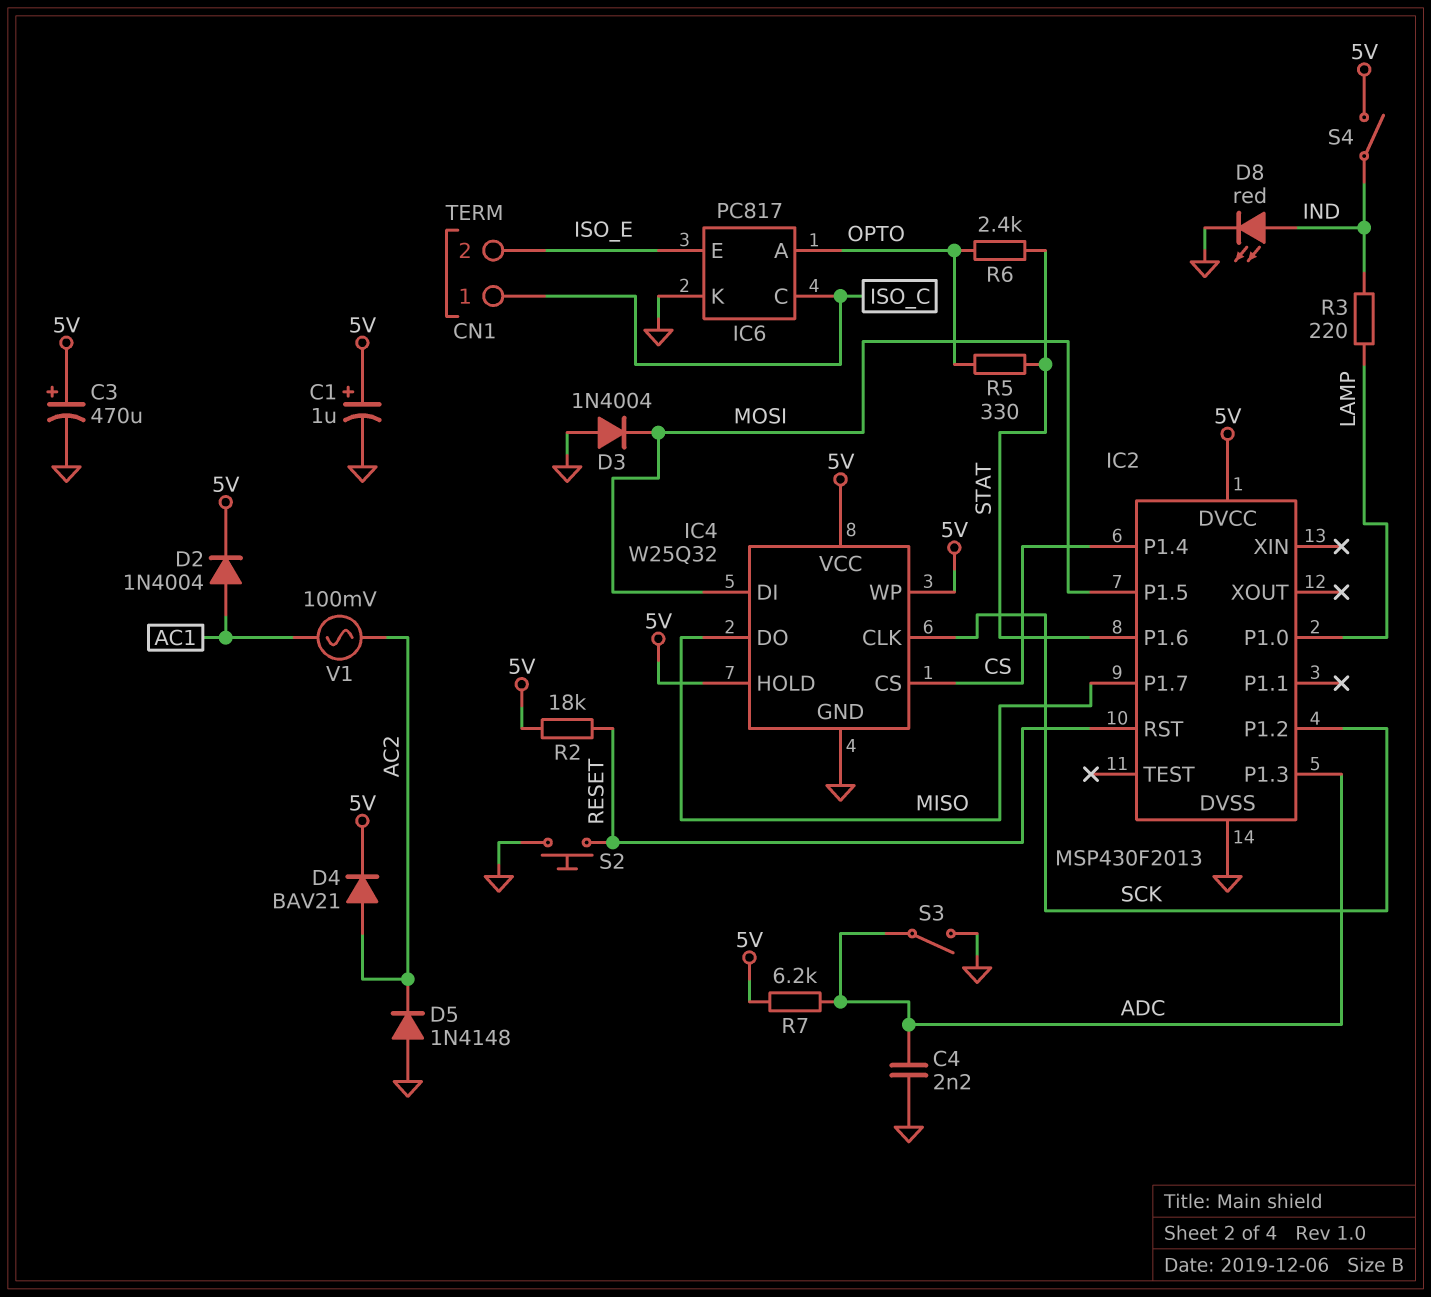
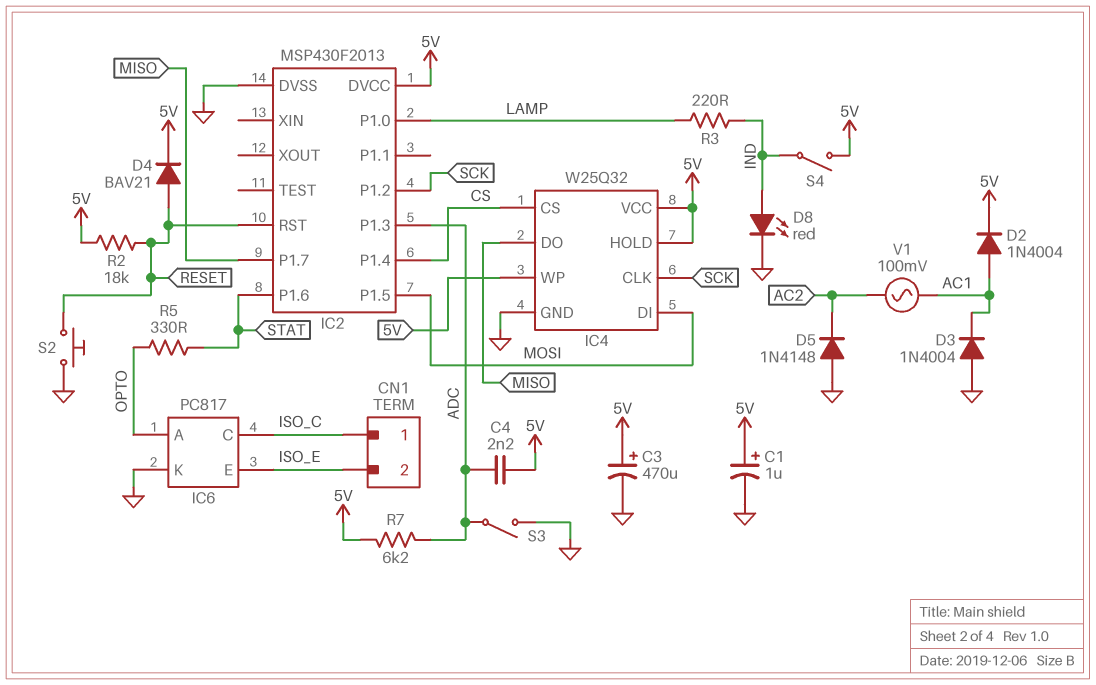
C4: 2.2nF (ADC, GND) -> 2.2nF (5V, ADC)
D3: diode 1N4004 (A GND, K MOSI) -> diode 1N4004 (A GND, K AC1)
D4: diode BAV21 (A AC2, K 5V) -> diode BAV21 (A RESET, K 5V)
R6: 2.4k (OPTO, STAT) -> none

